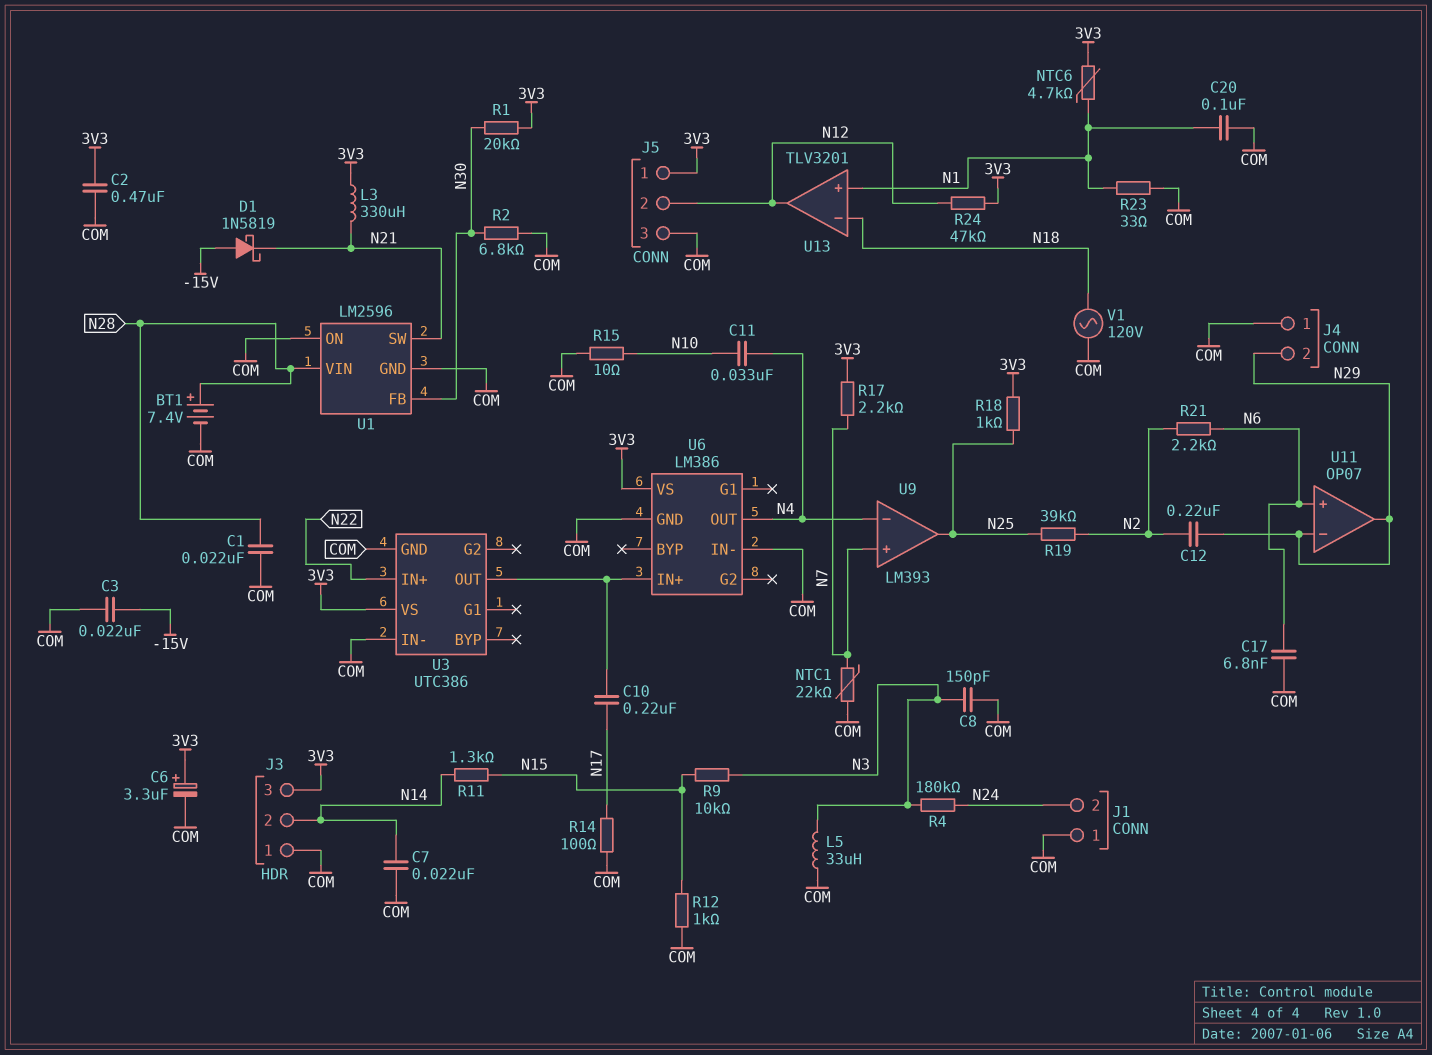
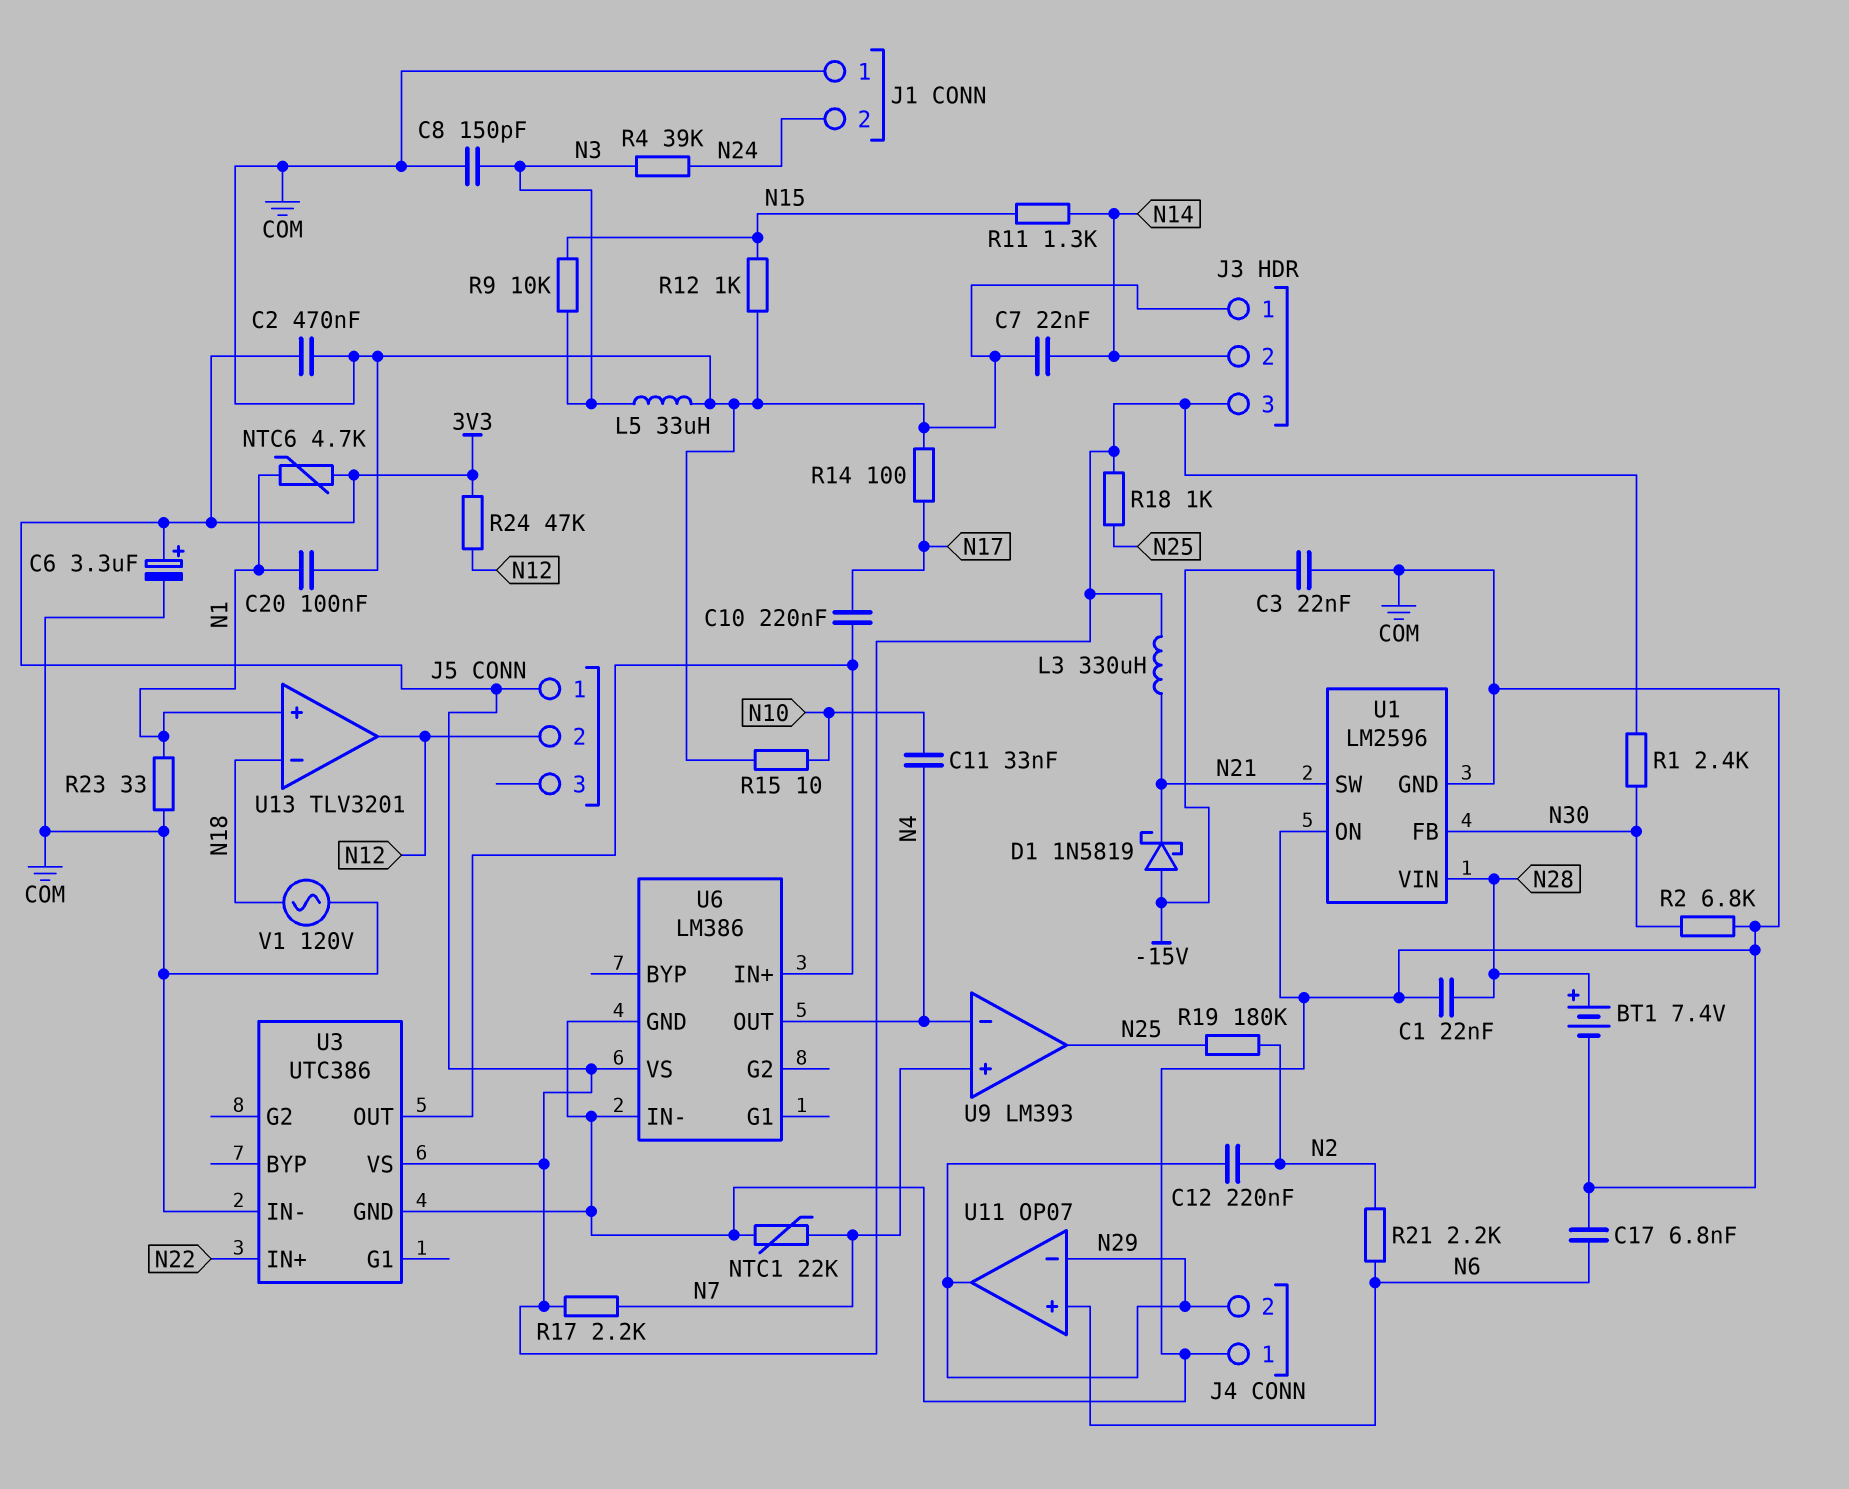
J5 pin 3: COM -> none
R1: 20k (3V3, N30) -> 2.4k (3V3, N30)
R4: 180k (N3, N24) -> 39k (N3, N24)
R19: 39k (N2, N25) -> 180k (N2, N25)

